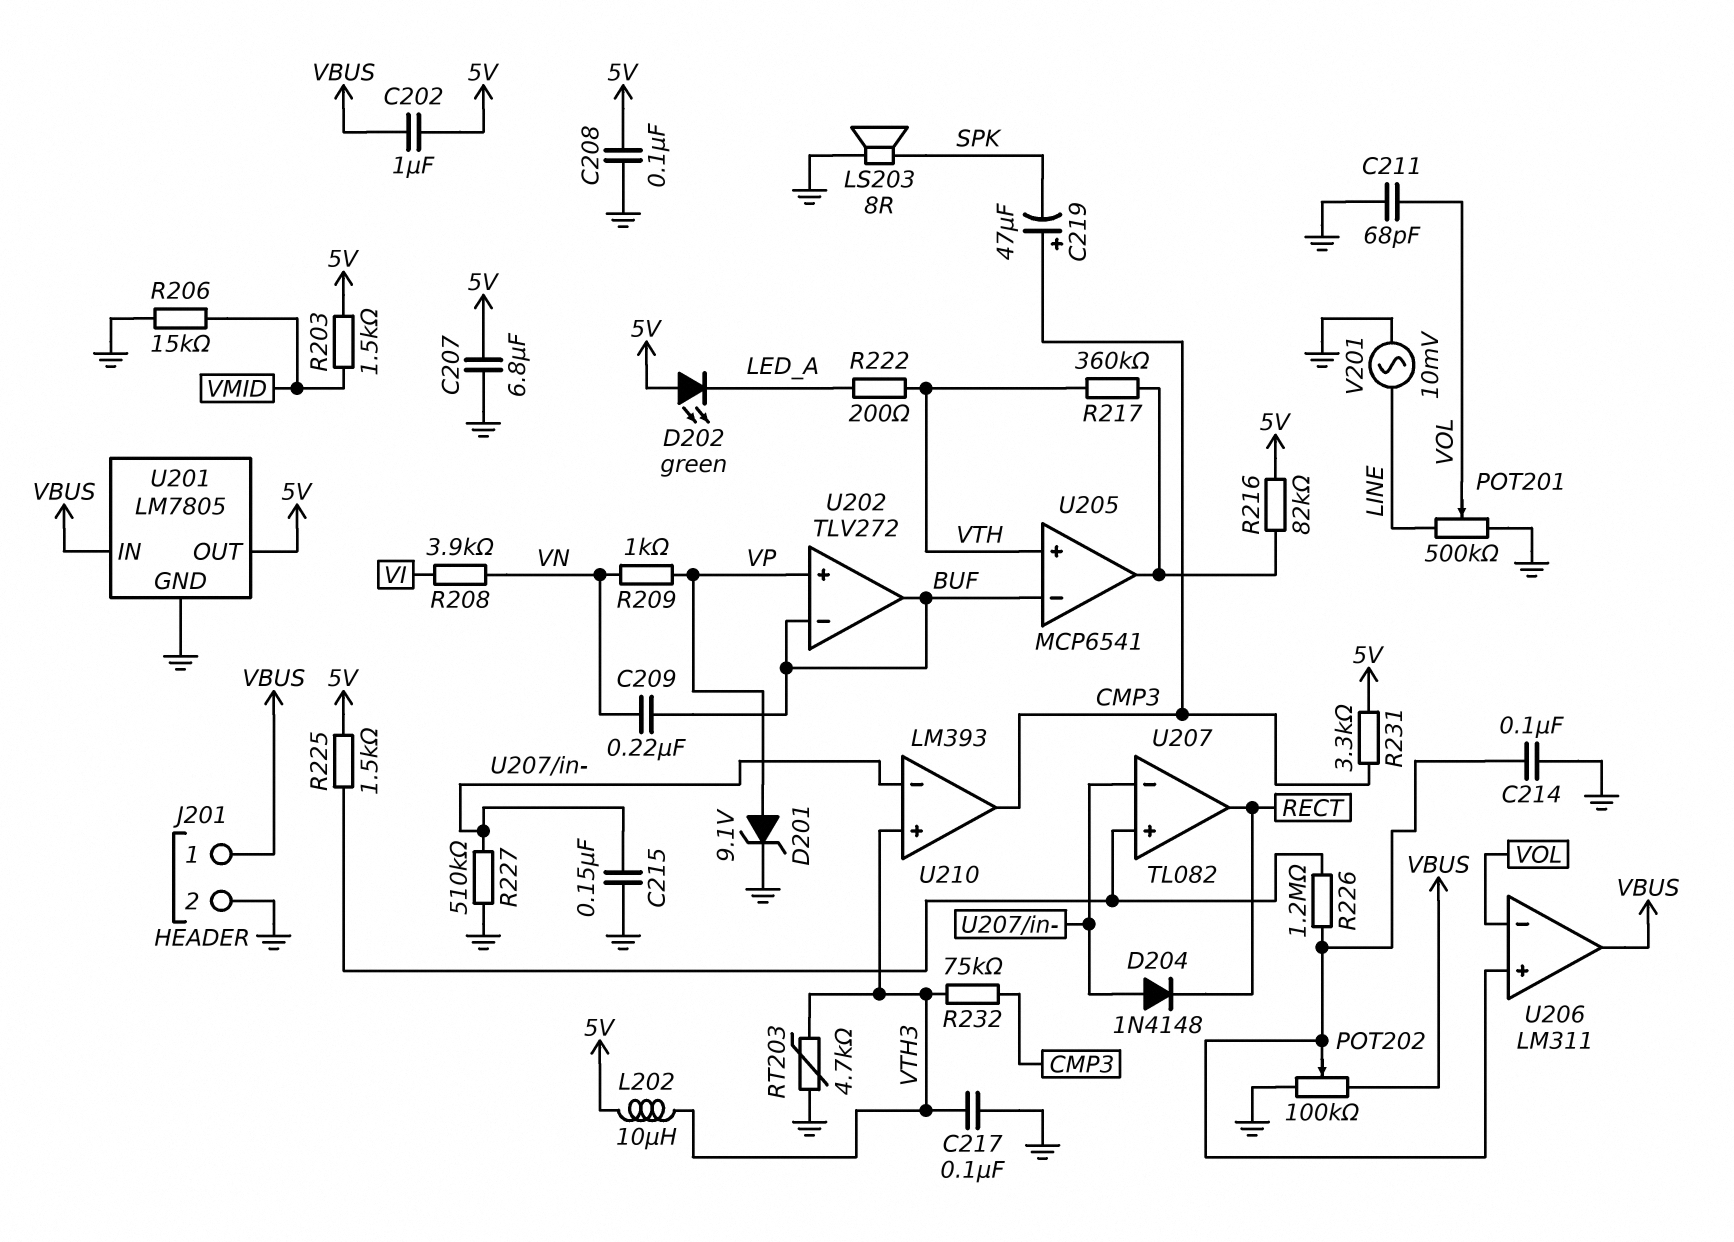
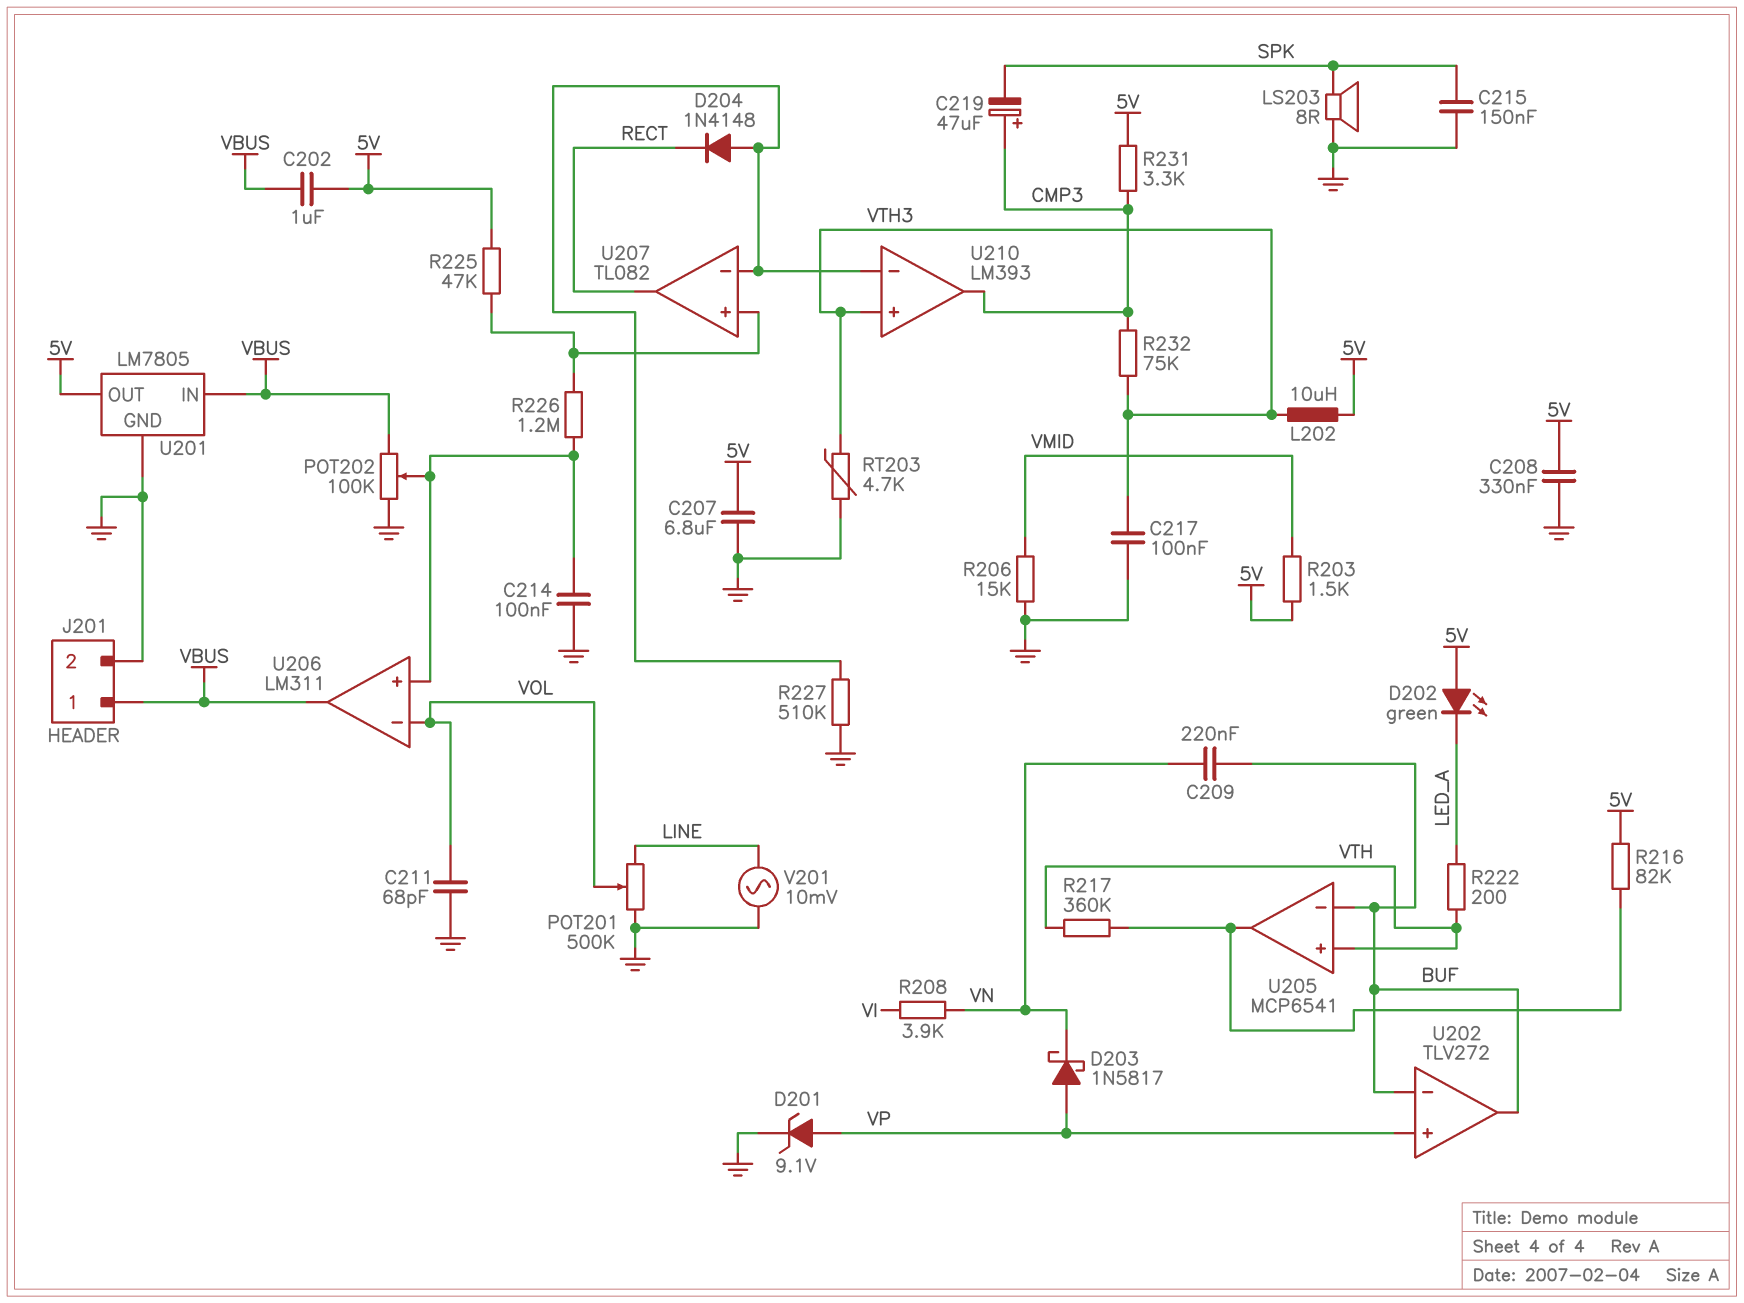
C208: 100nF (5V, GND) -> 330nF (5V, GND)
C215: 150nF (GND, U207/in-) -> 150nF (GND, SPK)
D203: none -> schottky 1N5817 (A VP, K VN)
R209: 1k (VN, VP) -> none
R225: 1.5k (5V, U207/in+) -> 47k (5V, U207/in+)

